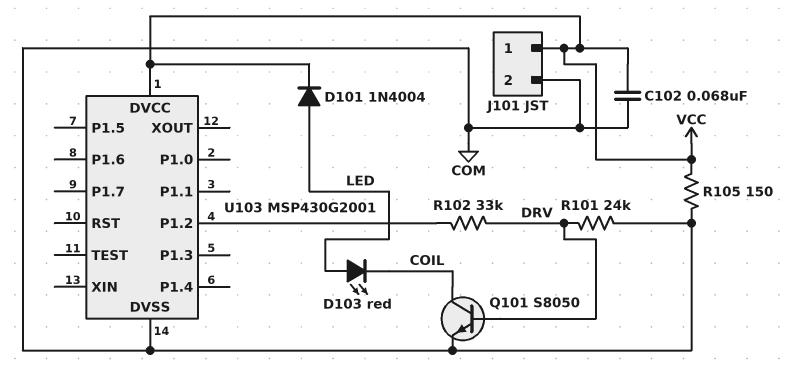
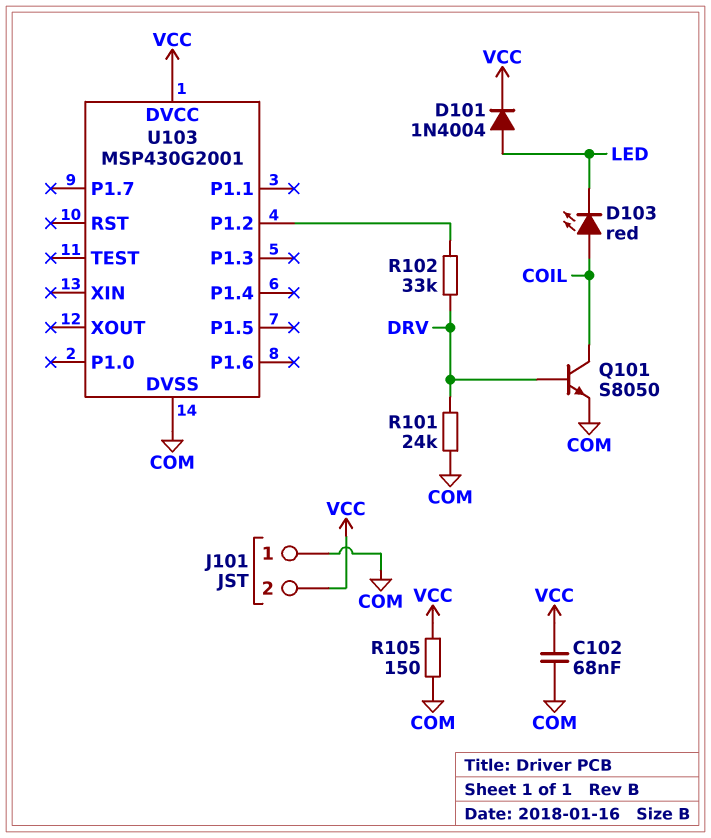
D103: LED red (A LED, K COIL) -> LED red (A COIL, K LED)
J101 pin 1: VCC -> COM
J101 pin 2: COM -> VCC

